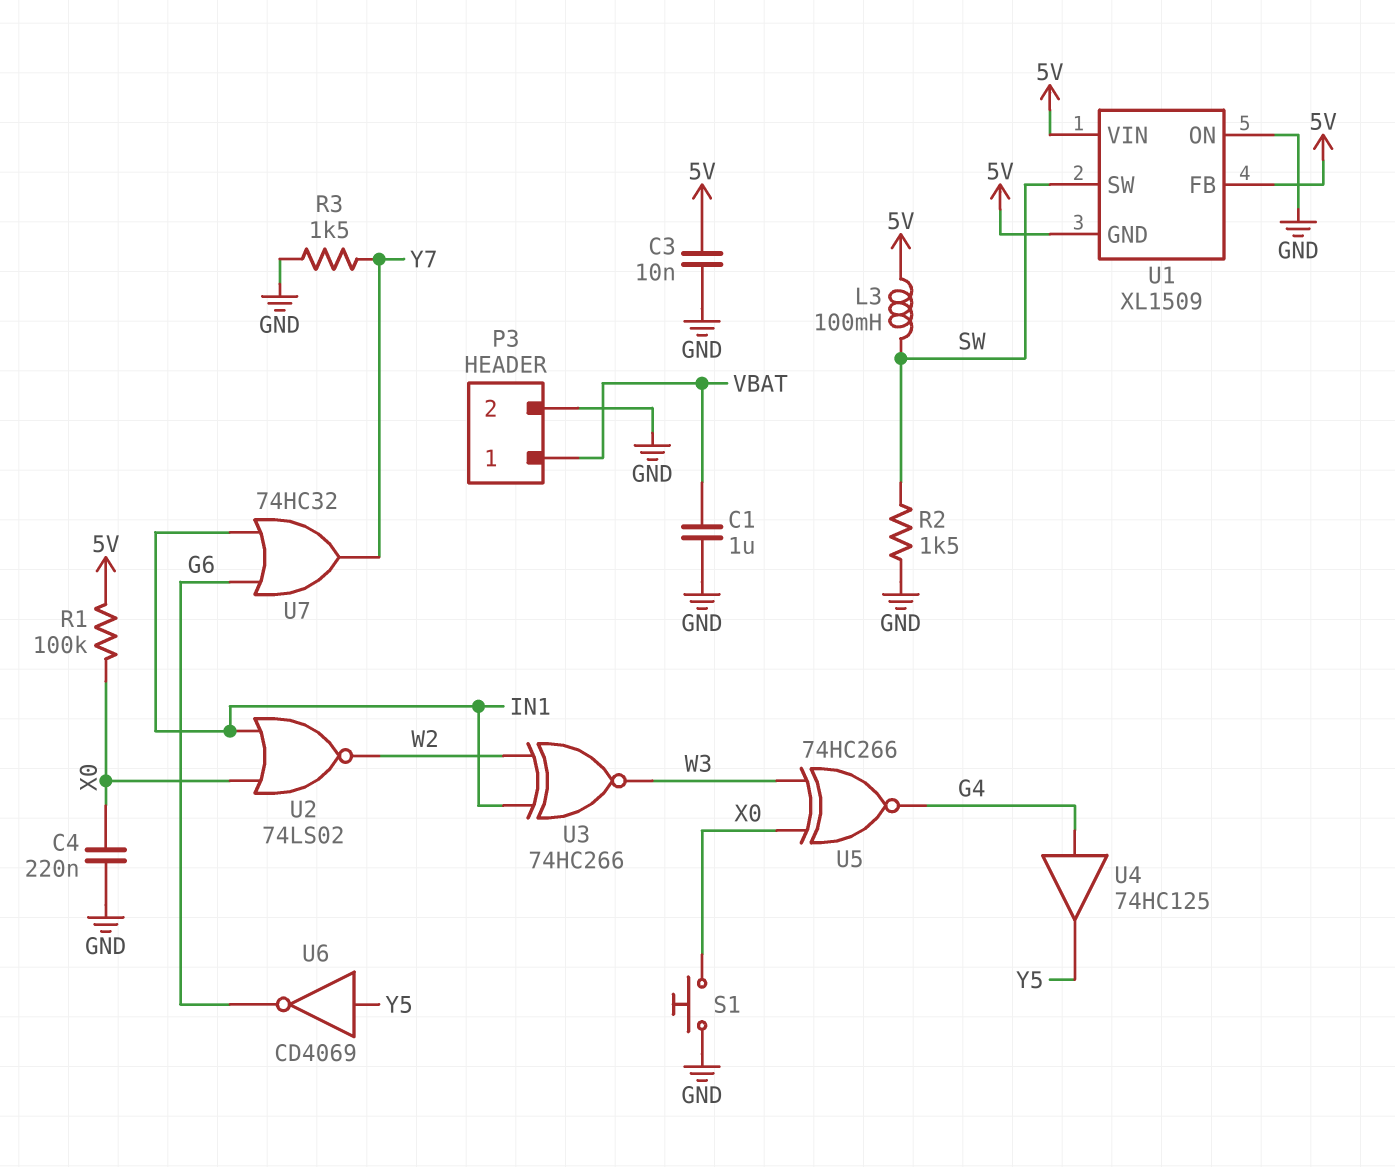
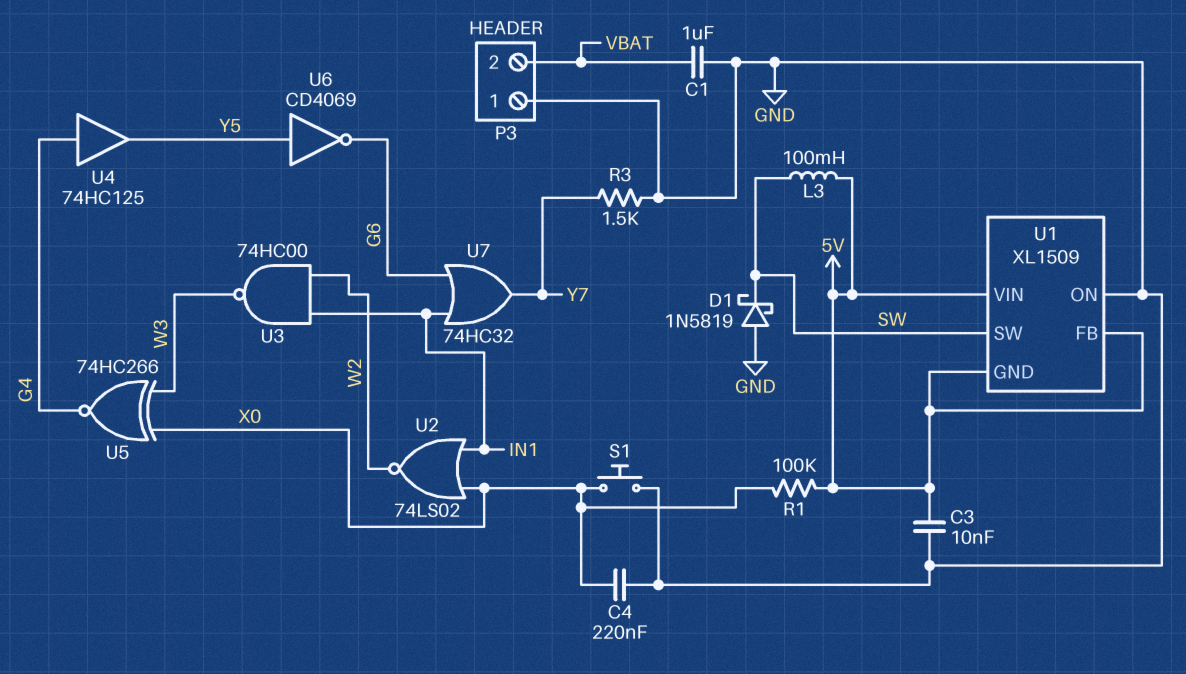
D1: none -> schottky 1N5819 (A GND, K SW)
P3 pin 1: VBAT -> GND
P3 pin 2: GND -> VBAT
R2: 1.5k (GND, SW) -> none
U3: XNOR 74HC266 (in IN1, in W2, out W3) -> NAND 74HC00 (in IN1, in W2, out W3)

